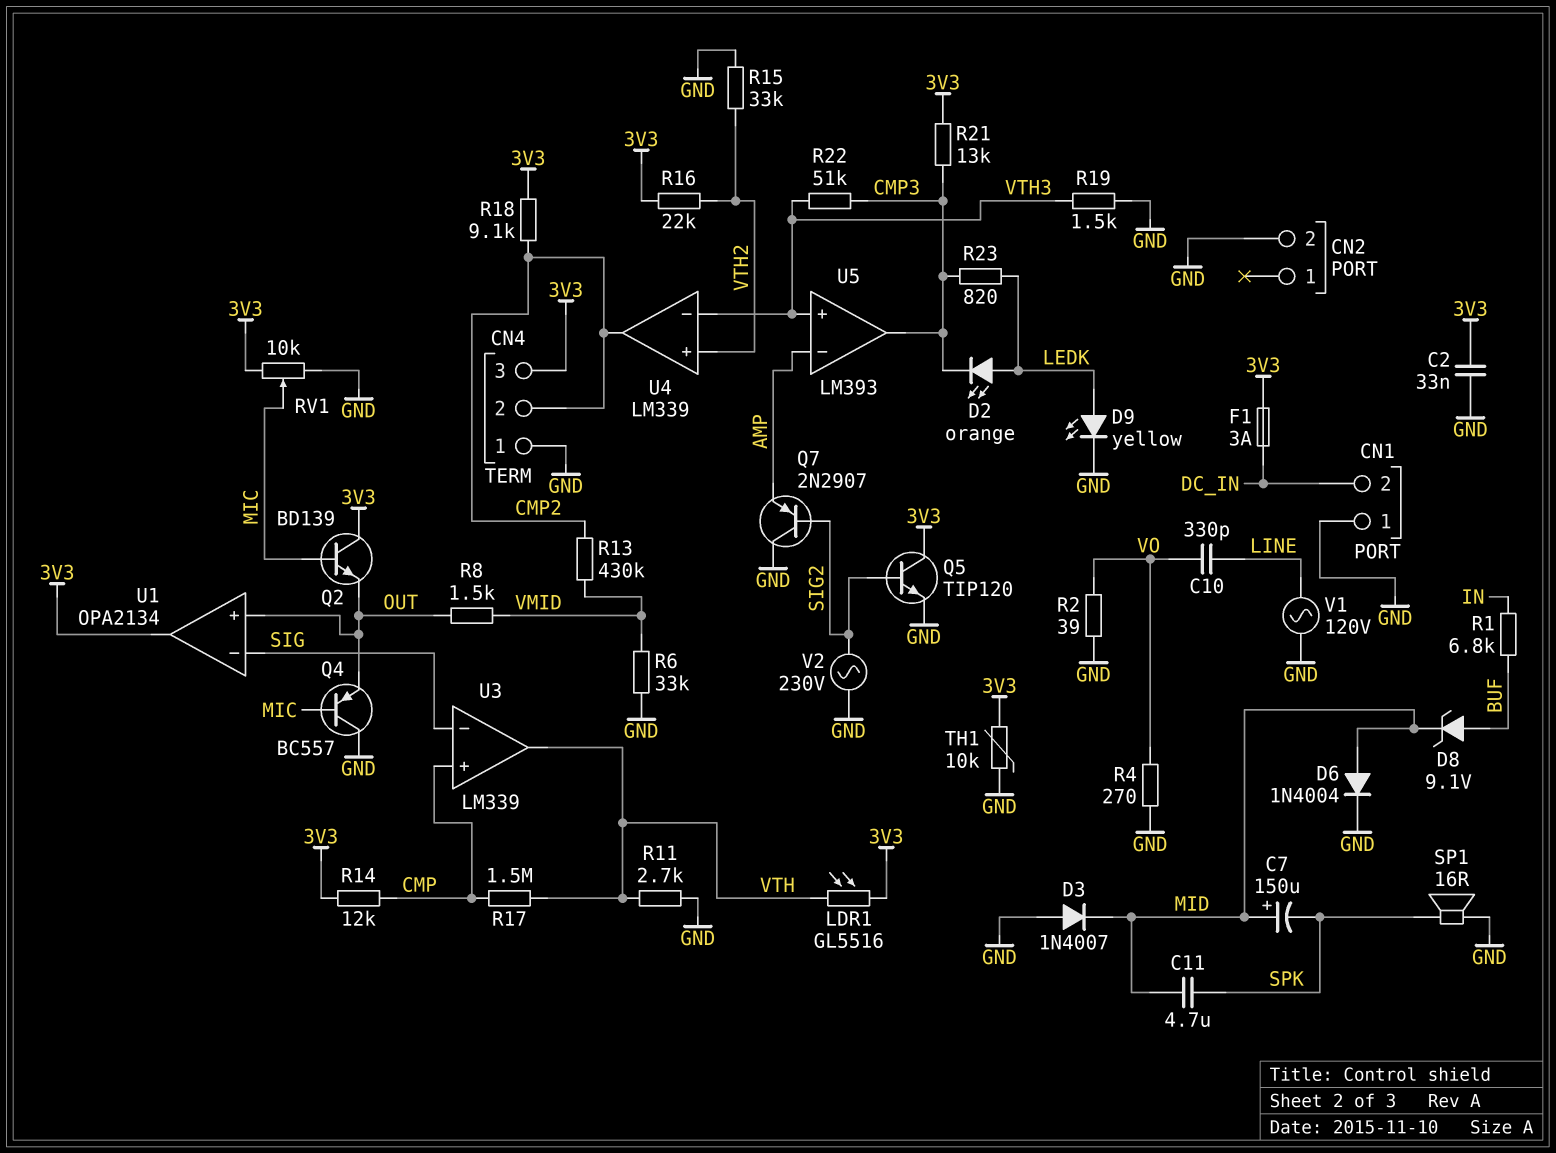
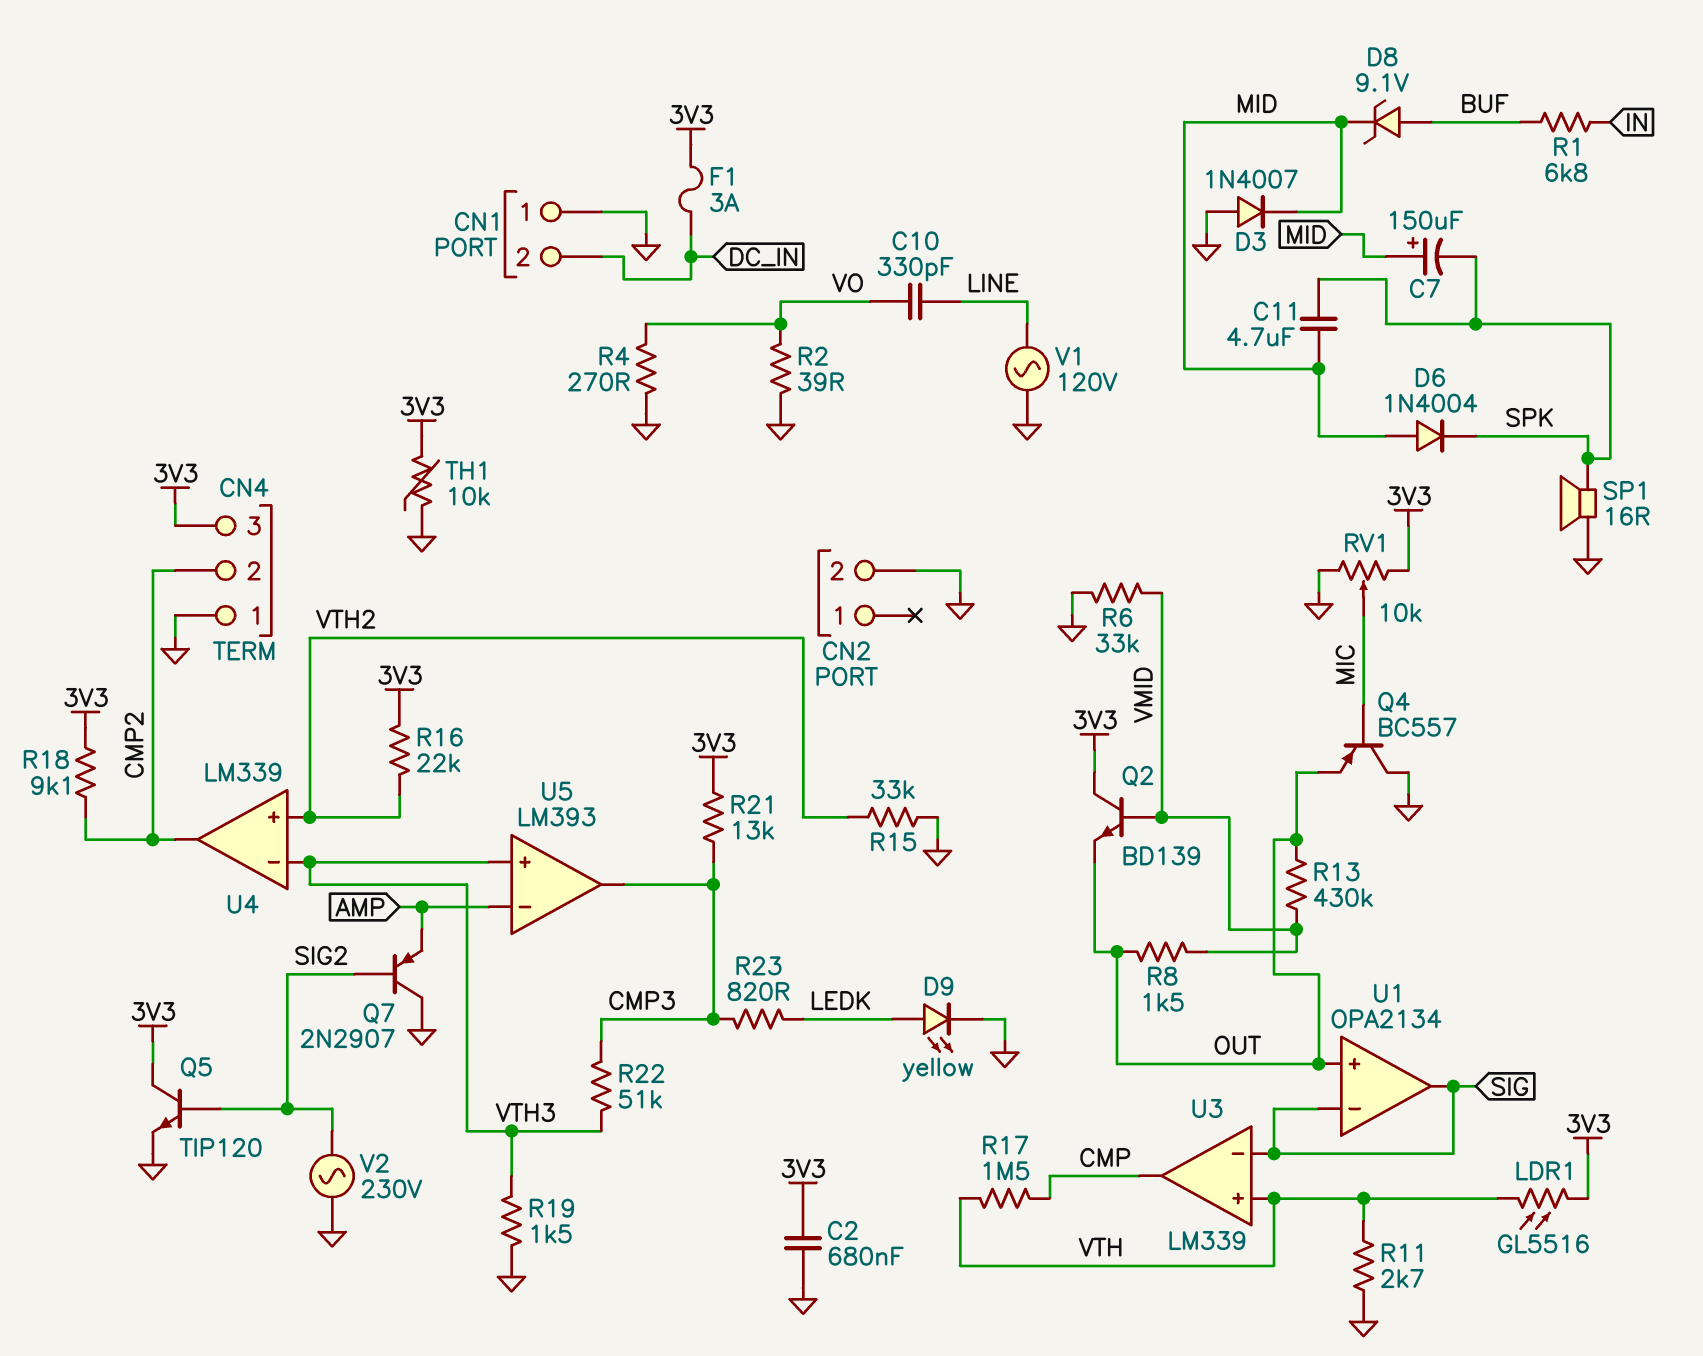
C2: 33nF (3V3, GND) -> 680nF (3V3, GND)
D2: LED orange (A LEDK, K CMP3) -> none
D6: diode 1N4004 (A MID, K GND) -> diode 1N4004 (A MID, K SPK)
Q2: NPN BD139 (B MIC, C 3V3, E OUT) -> NPN BD139 (B VMID, C 3V3, E OUT)
R13: 430k (CMP2, VMID) -> 430k (OUT, VMID)
R14: 12k (3V3, CMP) -> none
U1 pin out: 3V3 -> SIG
U3 pin in+: CMP -> VTH
U3 pin out: VTH -> CMP

